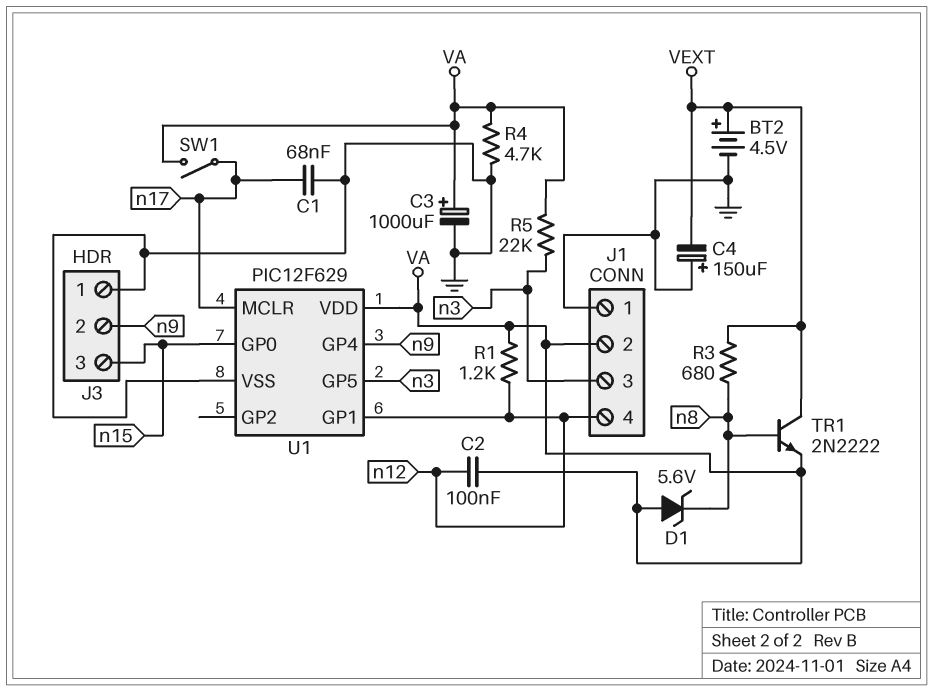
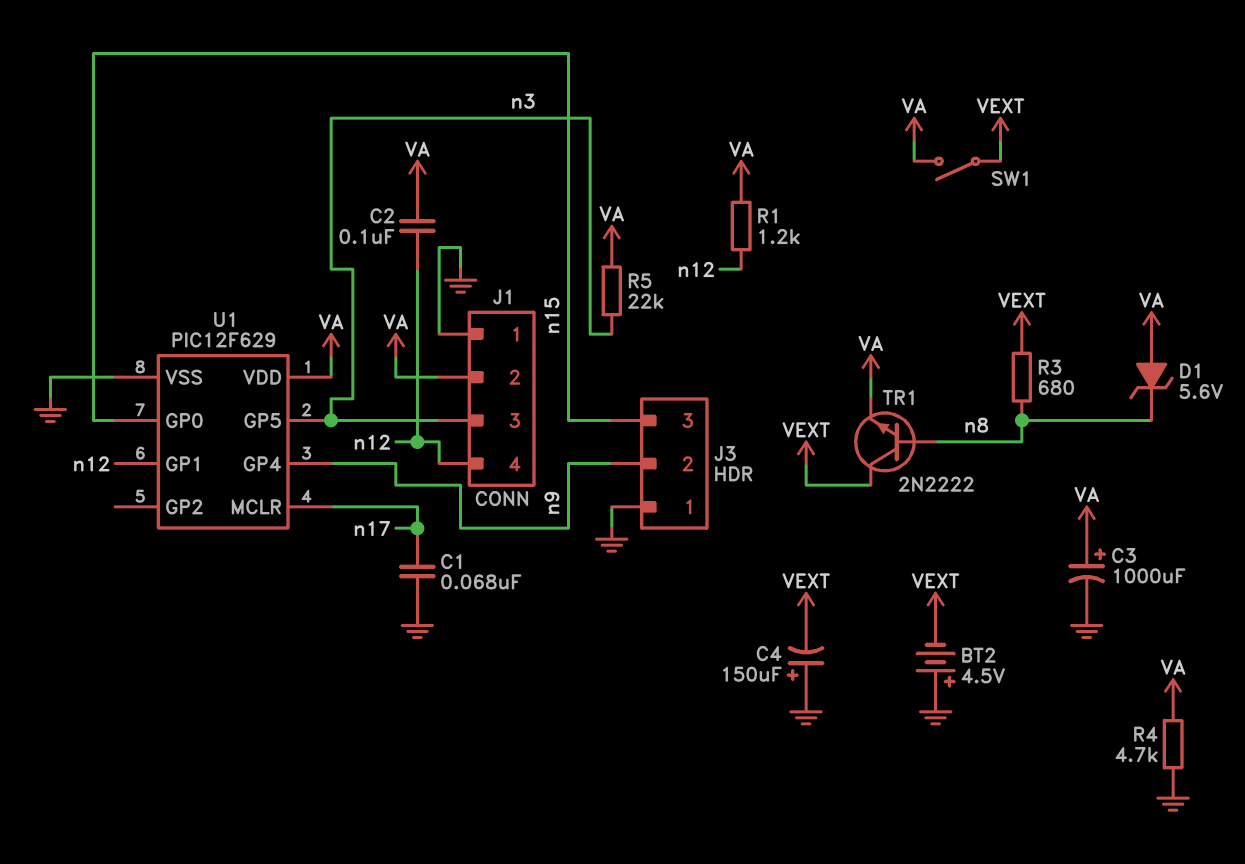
BT2: 4.5V (plus VEXT, minus GND) -> 4.5V (plus GND, minus VEXT)
SW1: switch (VA, n17) -> switch (VA, VEXT)

